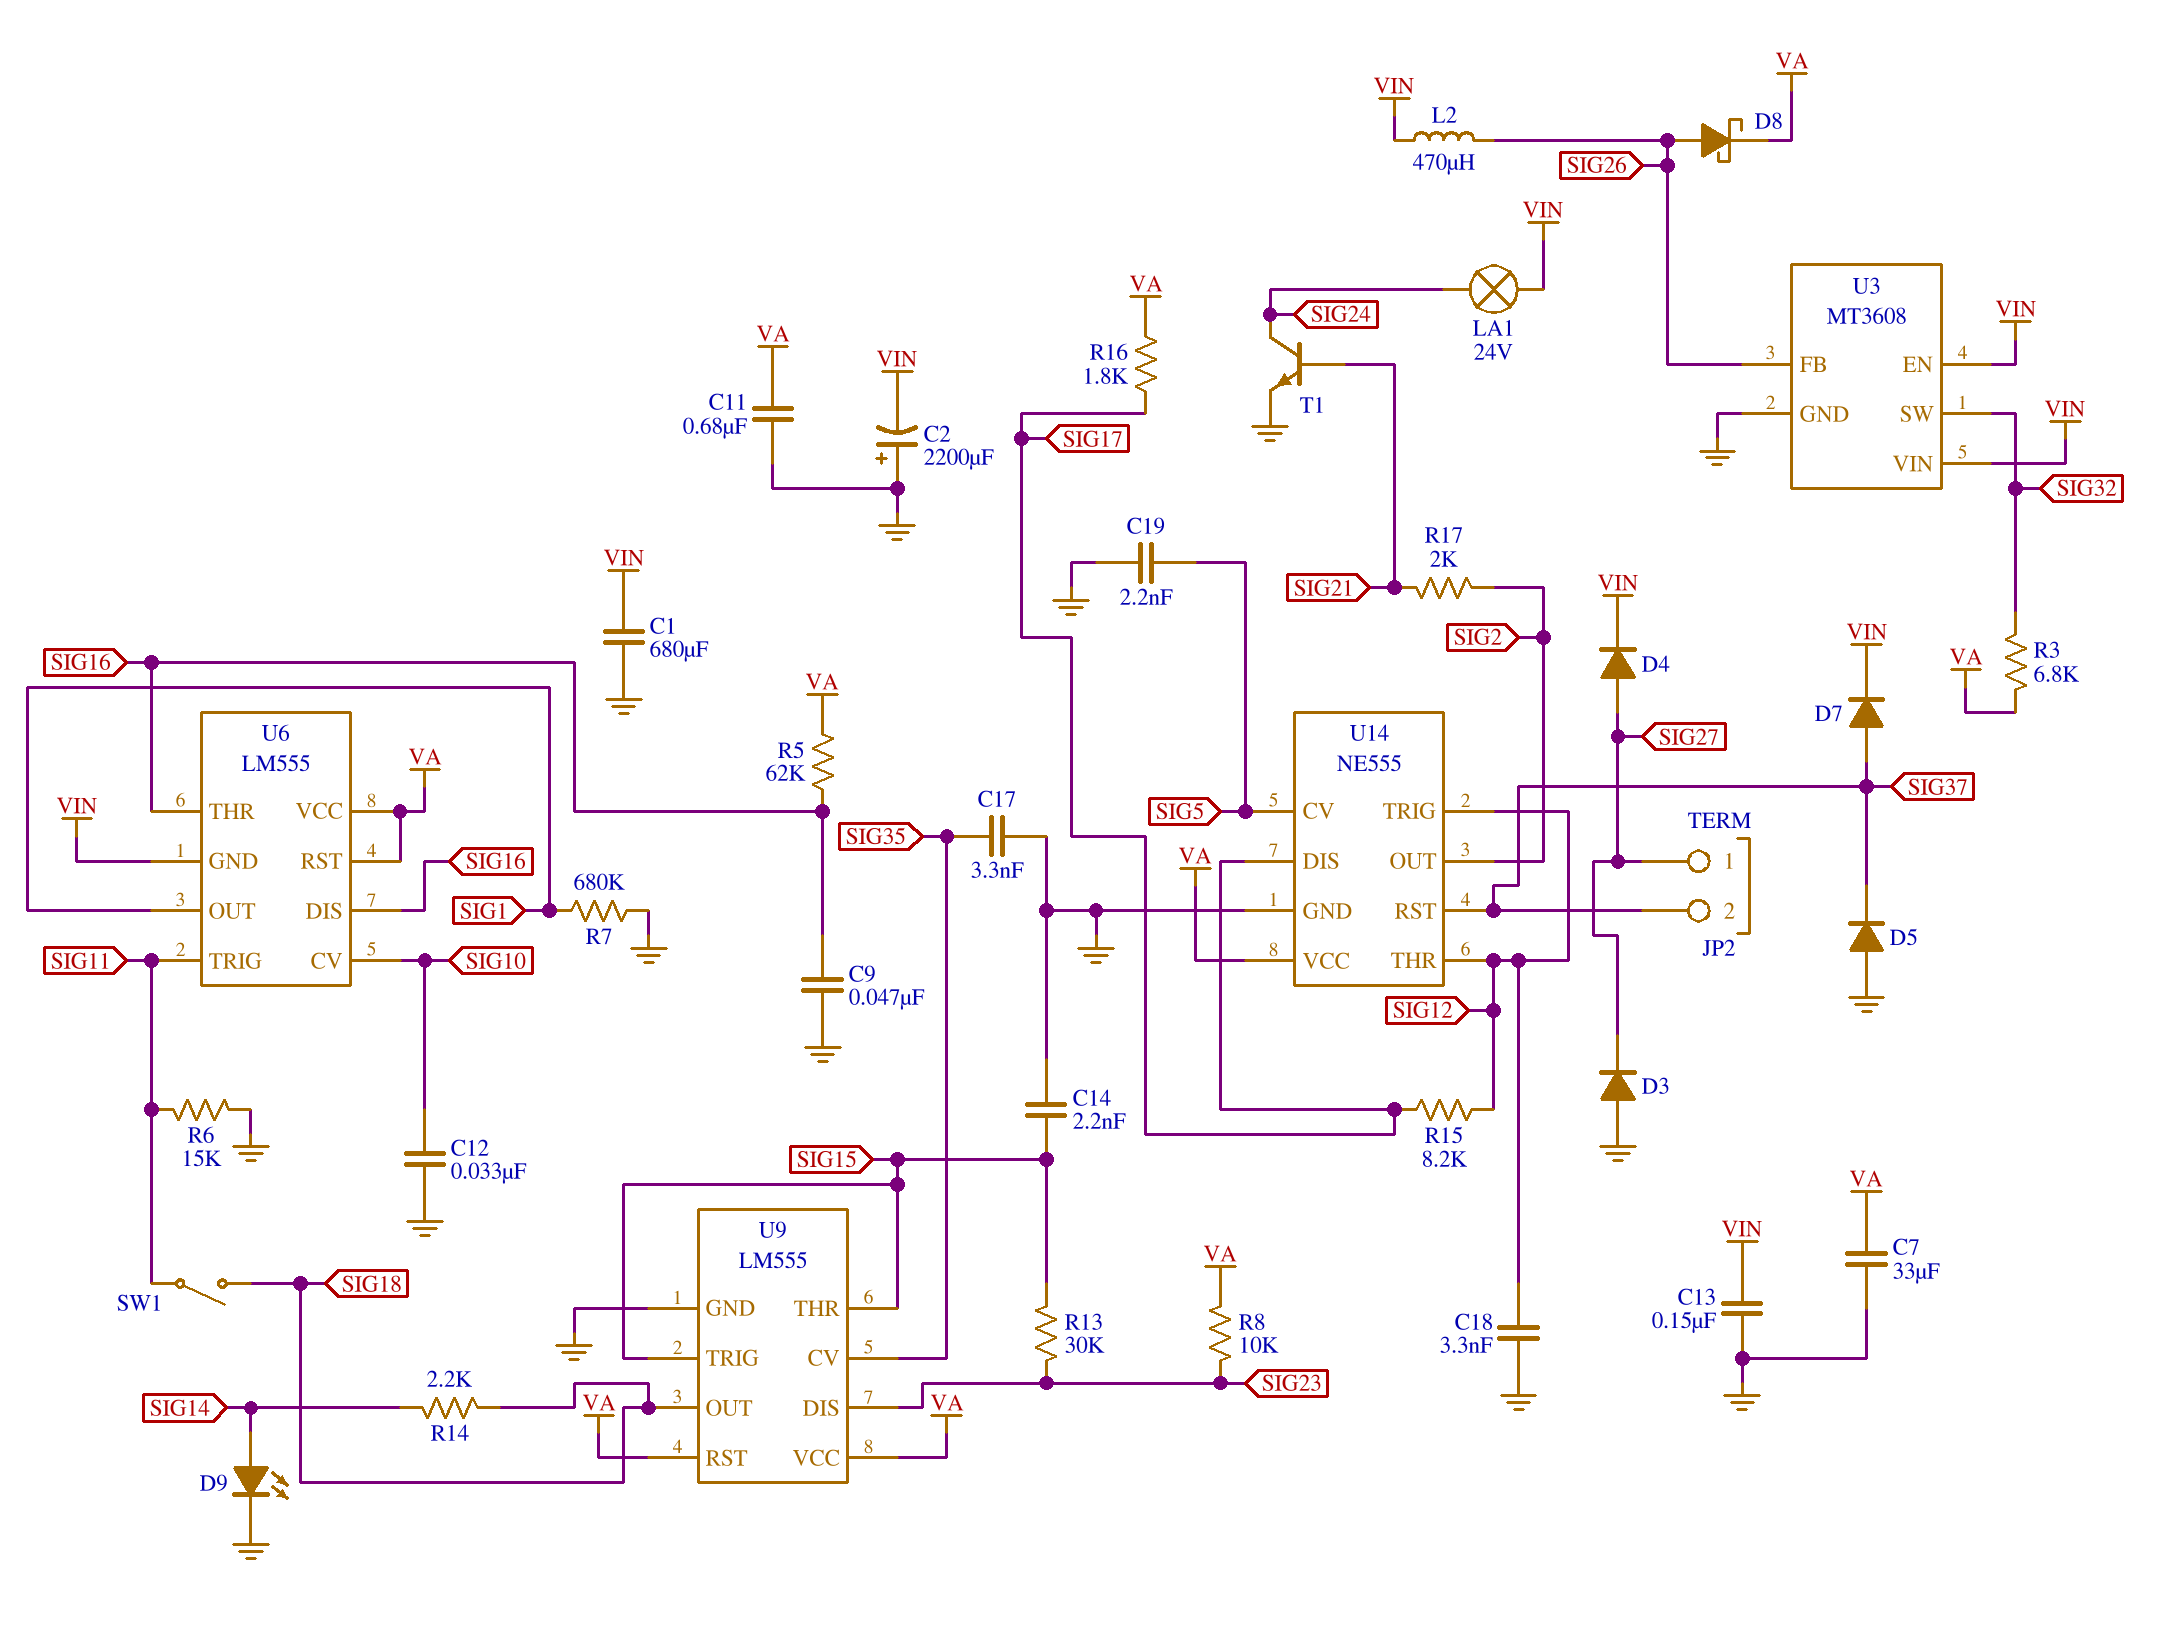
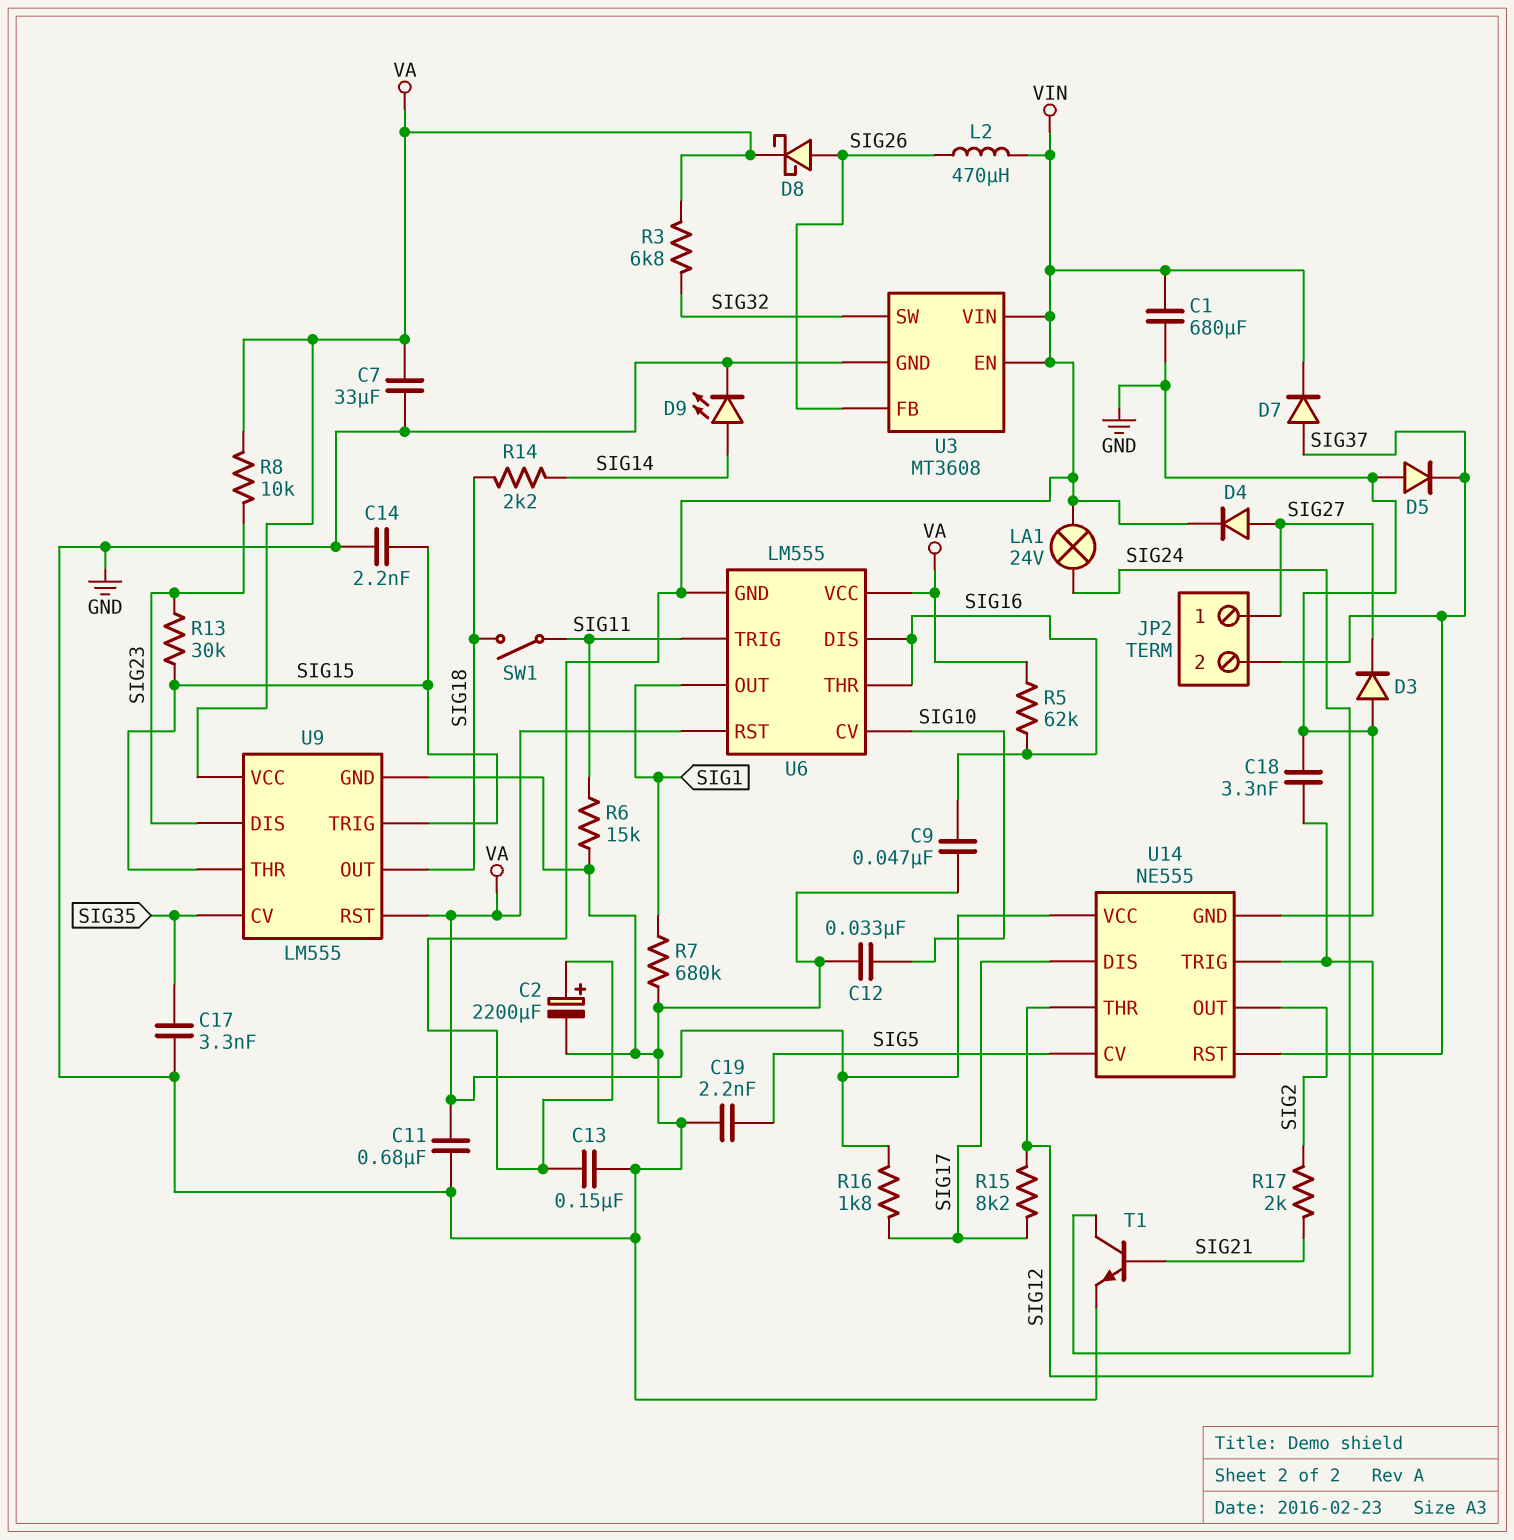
C2: 2200uF (plus GND, minus VIN) -> 2200uF (plus VIN, minus GND)

